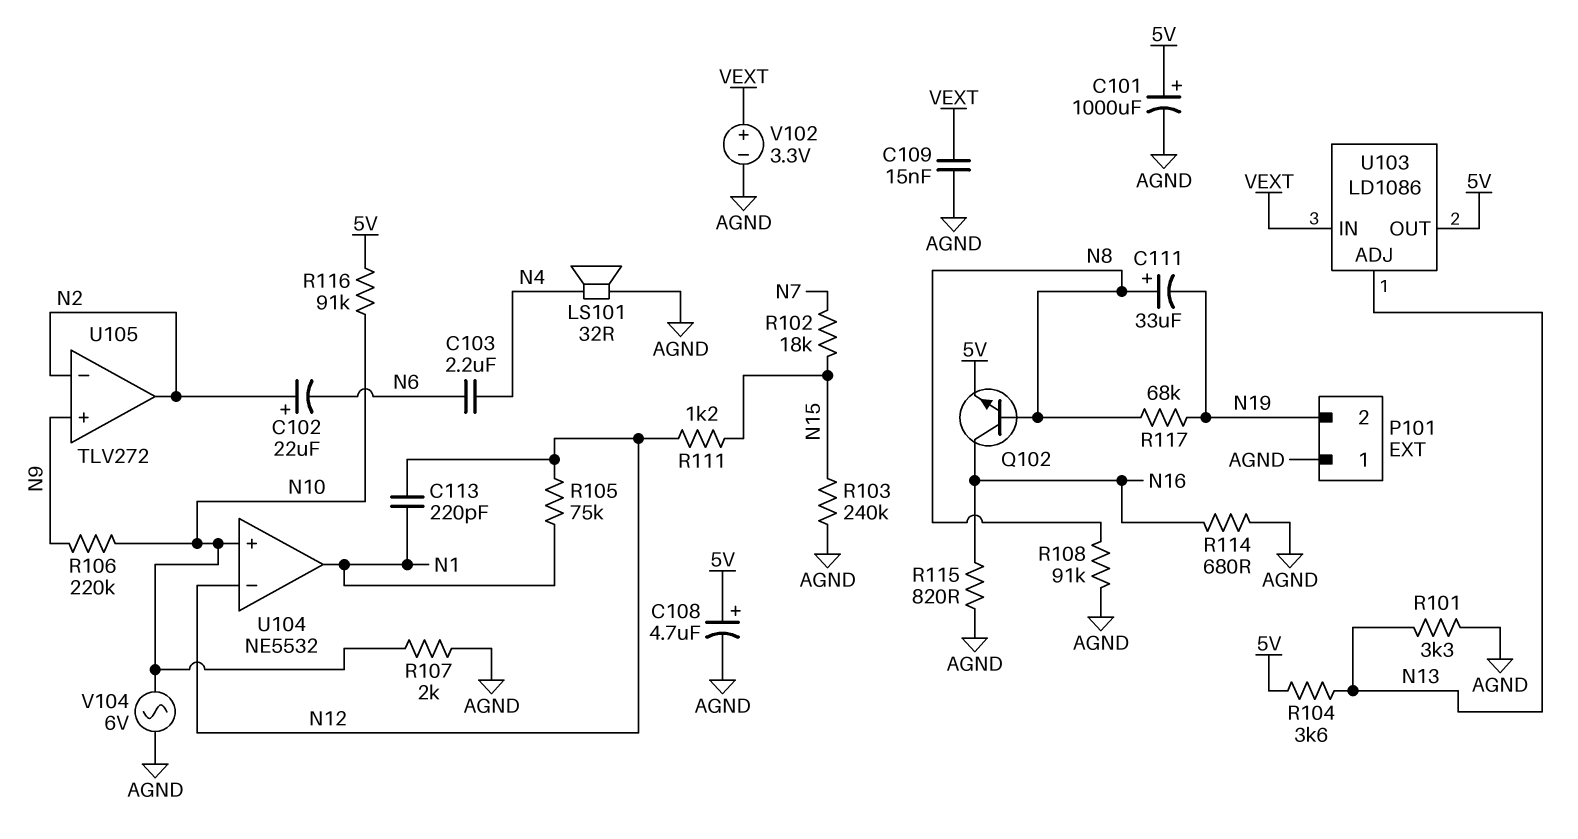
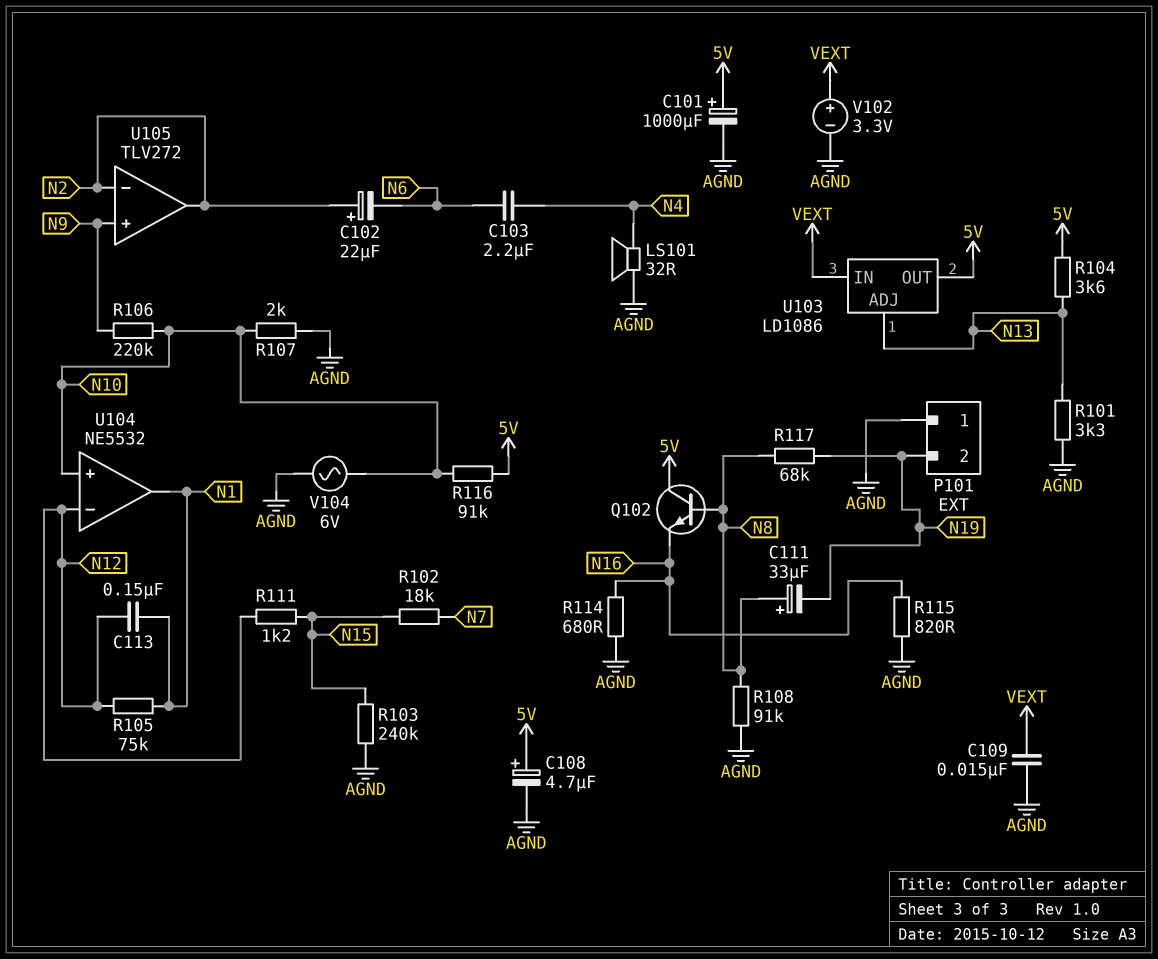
C113: 220pF (N1, N12) -> 150nF (N1, N12)
Q102: NPN (B N8, C N16, E 5V) -> NPN (B N8, C 5V, E N16)

